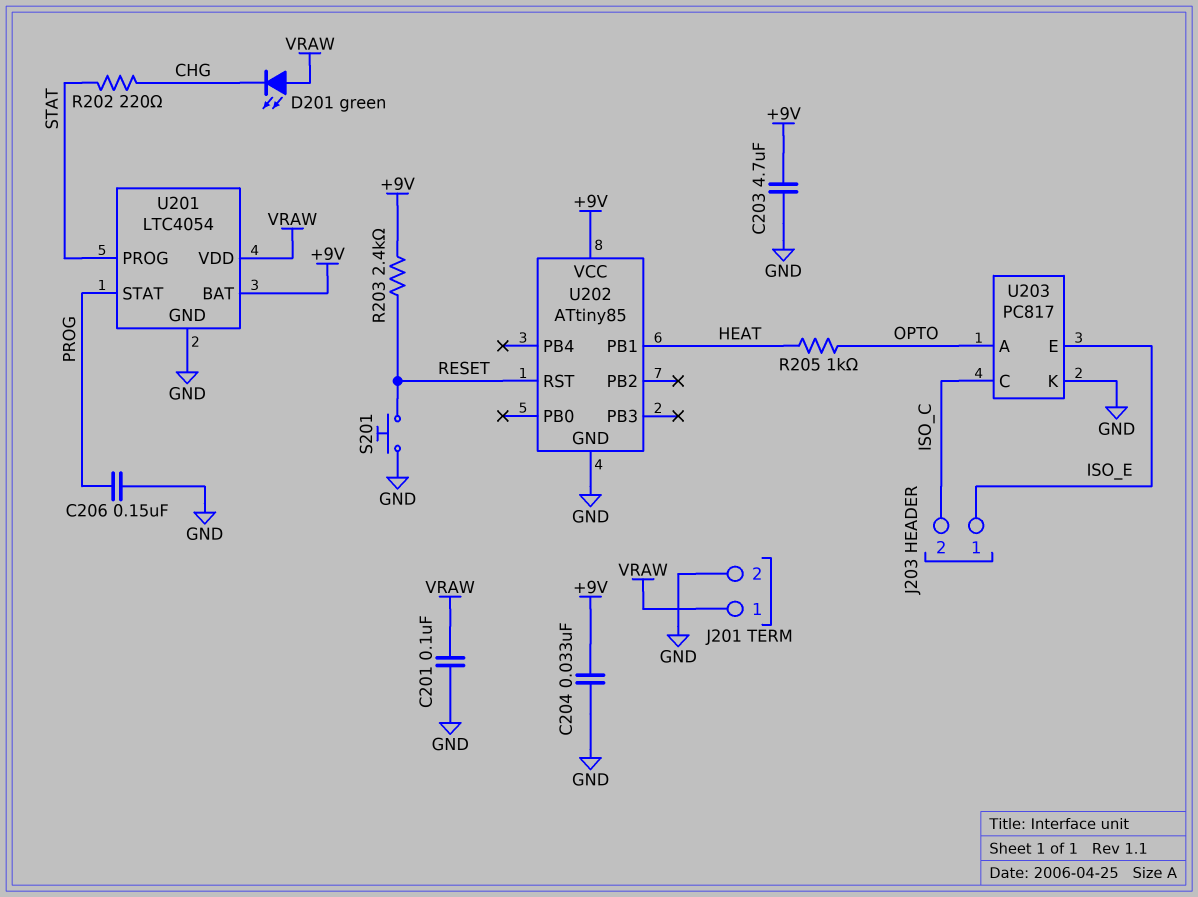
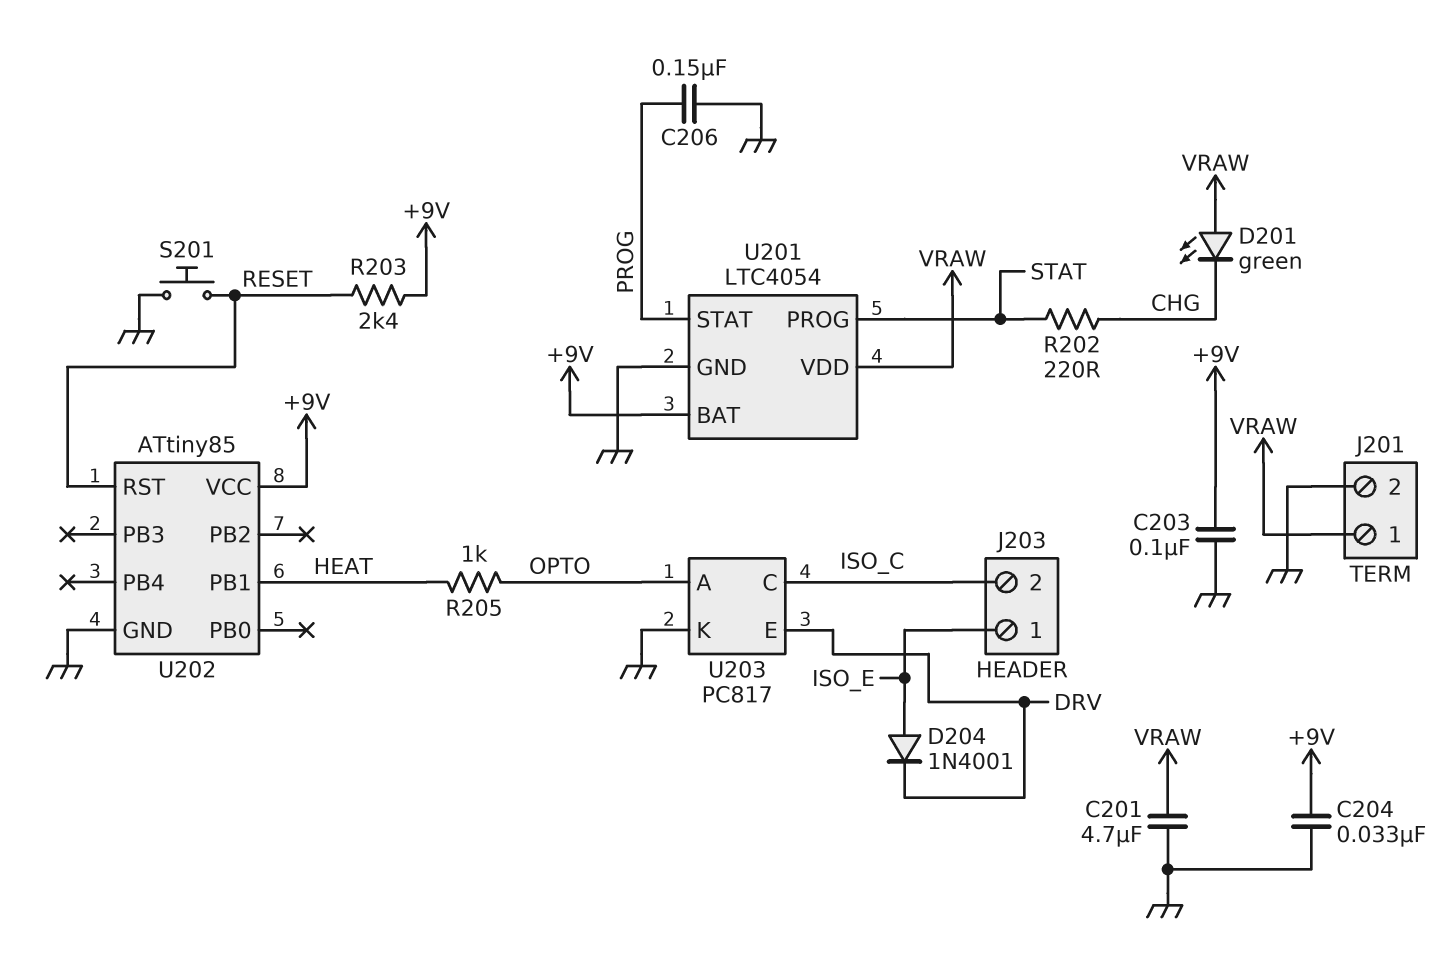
C201: 100nF (GND, VRAW) -> 4.7uF (GND, VRAW)
C203: 4.7uF (+9V, GND) -> 100nF (+9V, GND)
D204: none -> diode 1N4001 (A ISO_E, K DRV)
U203 pin E: ISO_E -> DRV

